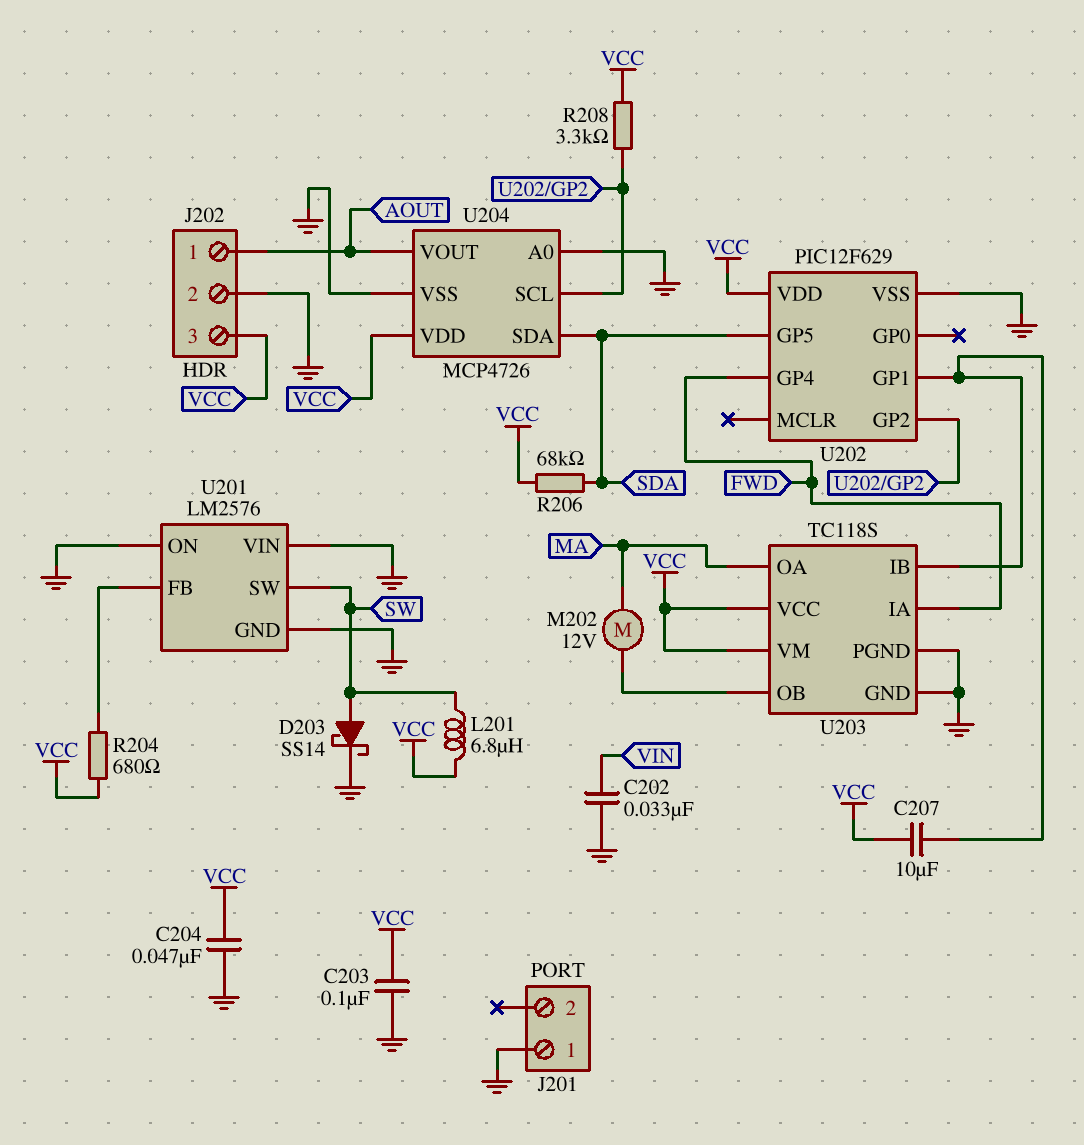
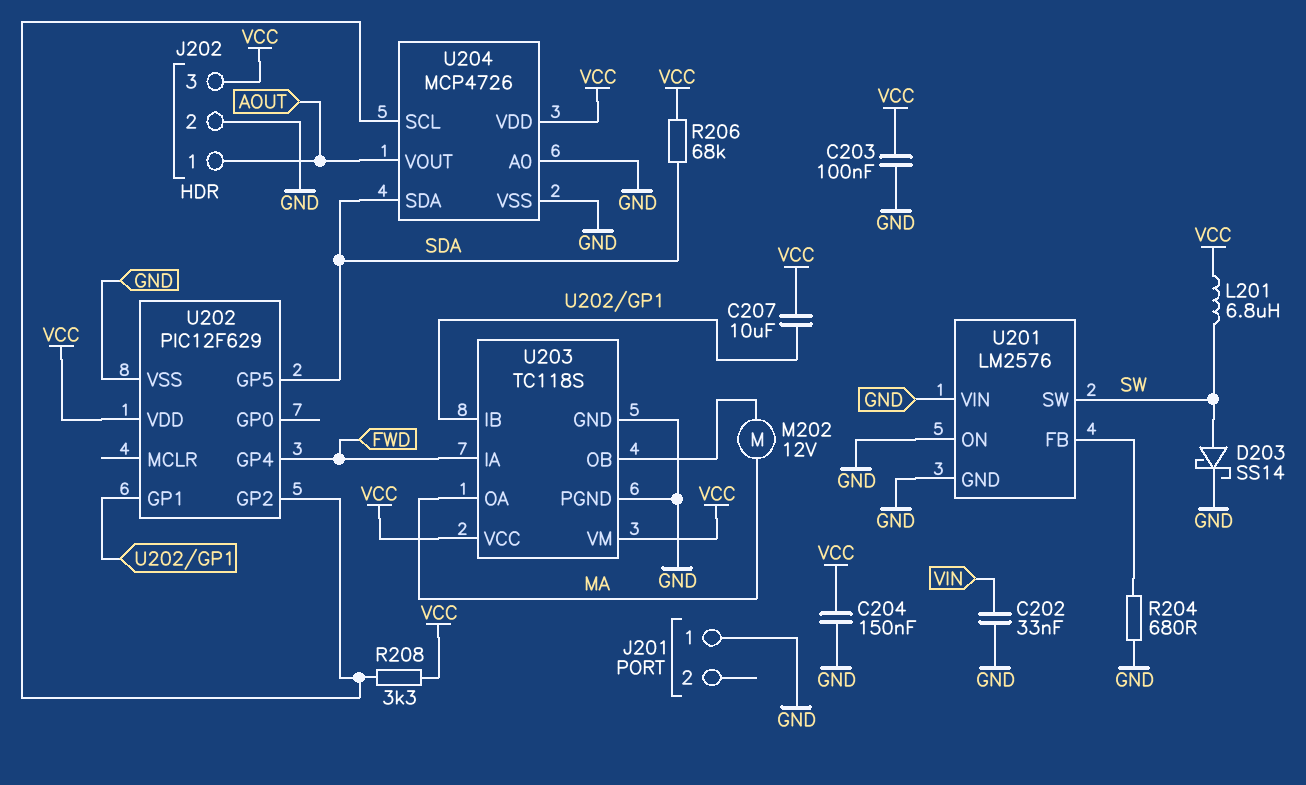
C204: 47nF (GND, VCC) -> 150nF (GND, VCC)
R204: 680 (U201/FB, VCC) -> 680 (GND, U201/FB)

